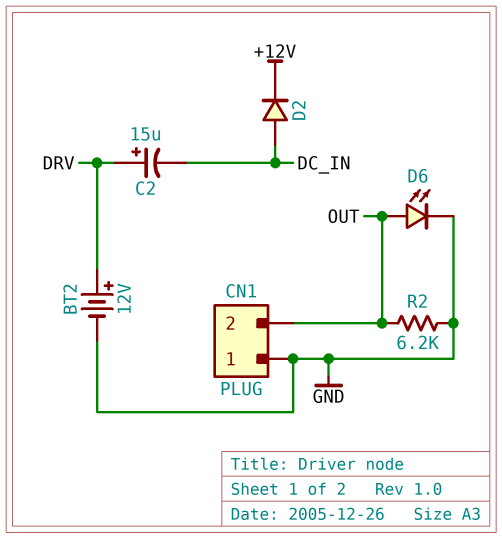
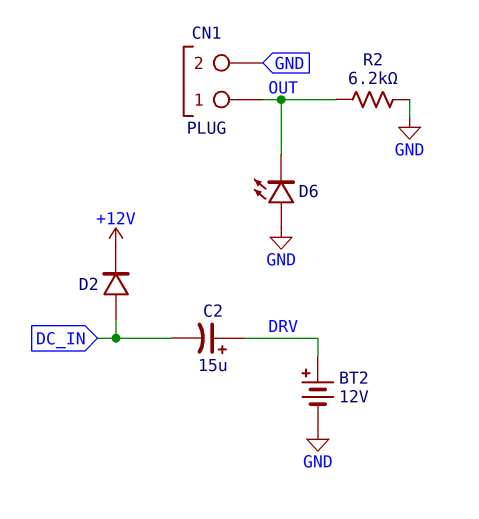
CN1 pin 1: GND -> OUT
CN1 pin 2: OUT -> GND
D6: LED (A OUT, K GND) -> LED (A GND, K OUT)

